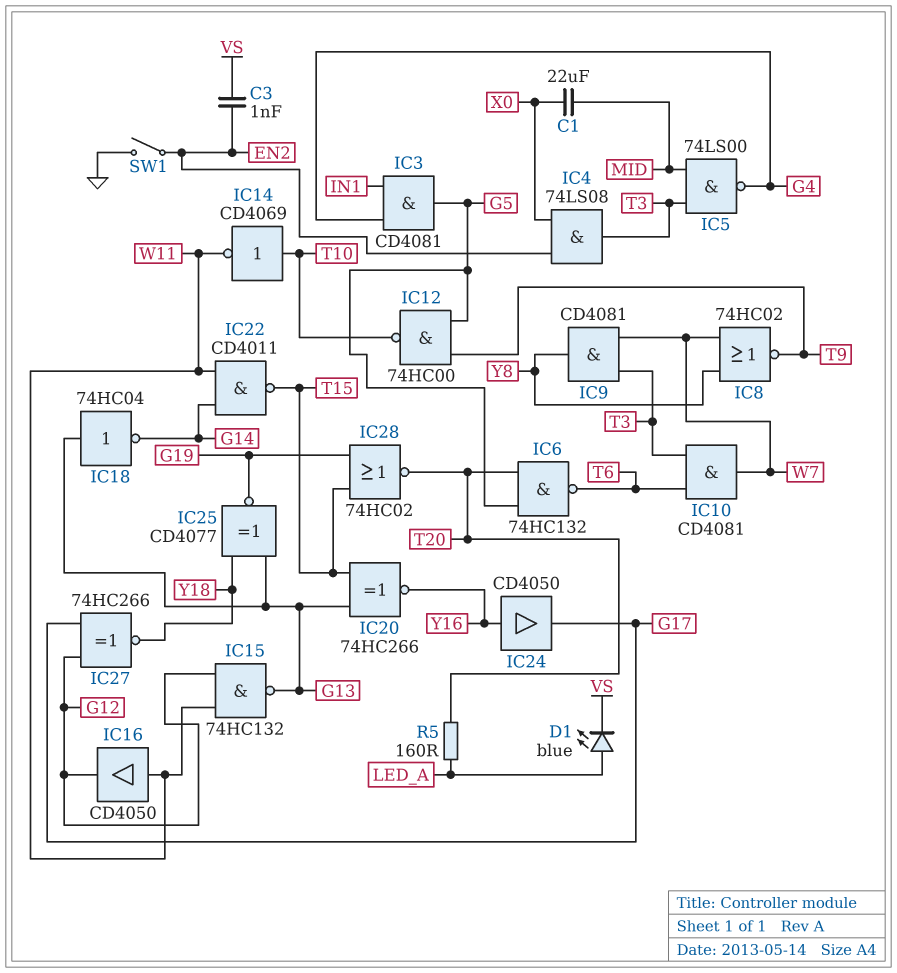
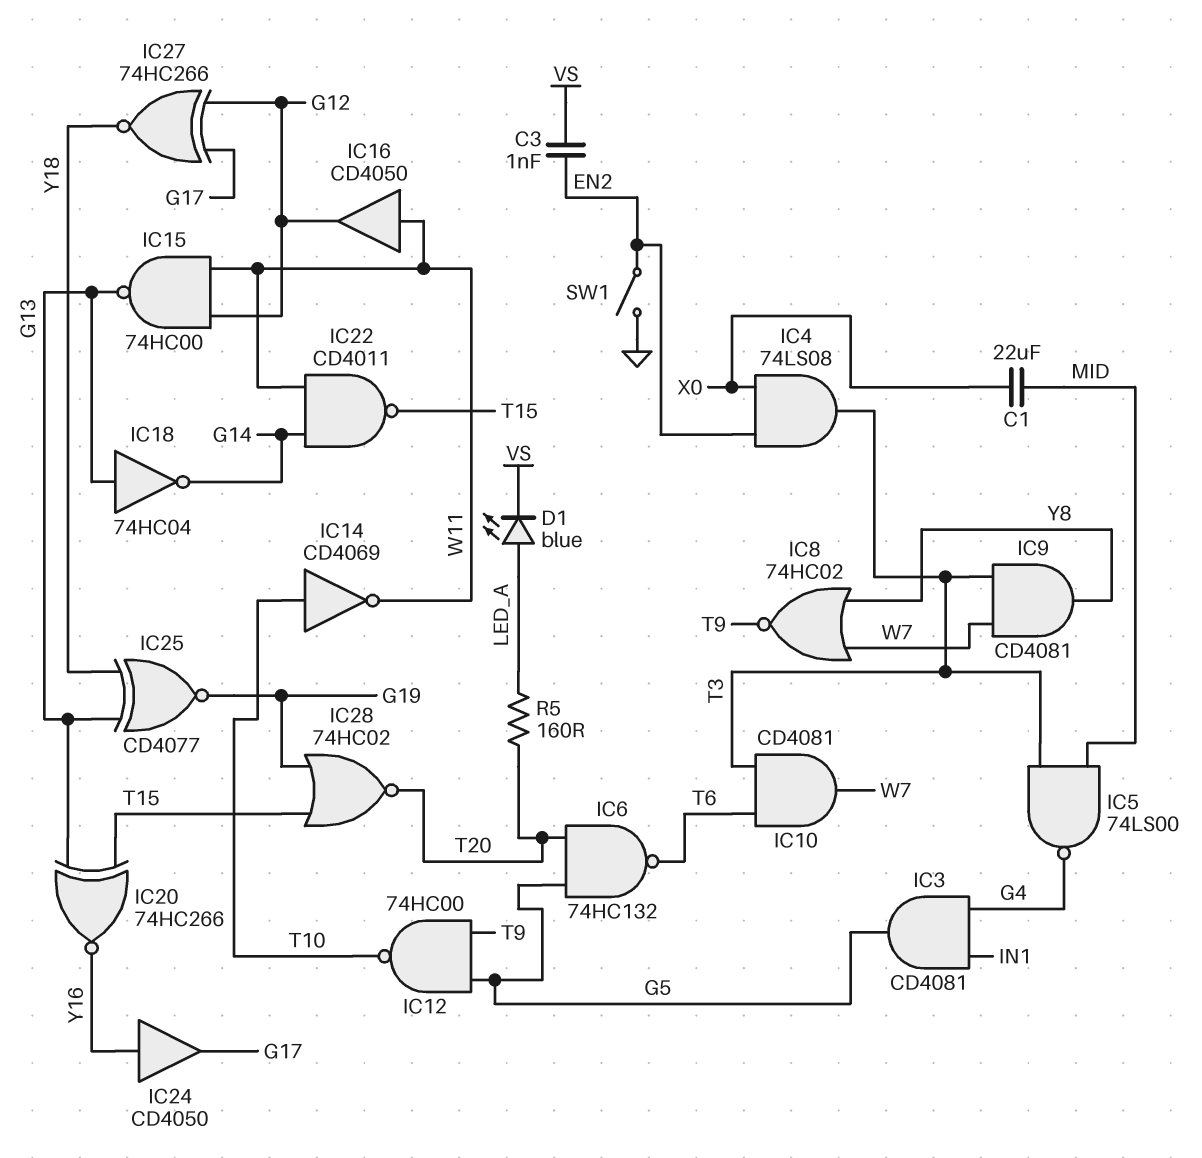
IC15: NAND 74HC132 (in G12, in W11, out G13) -> NAND 74HC00 (in G12, in W11, out G13)

